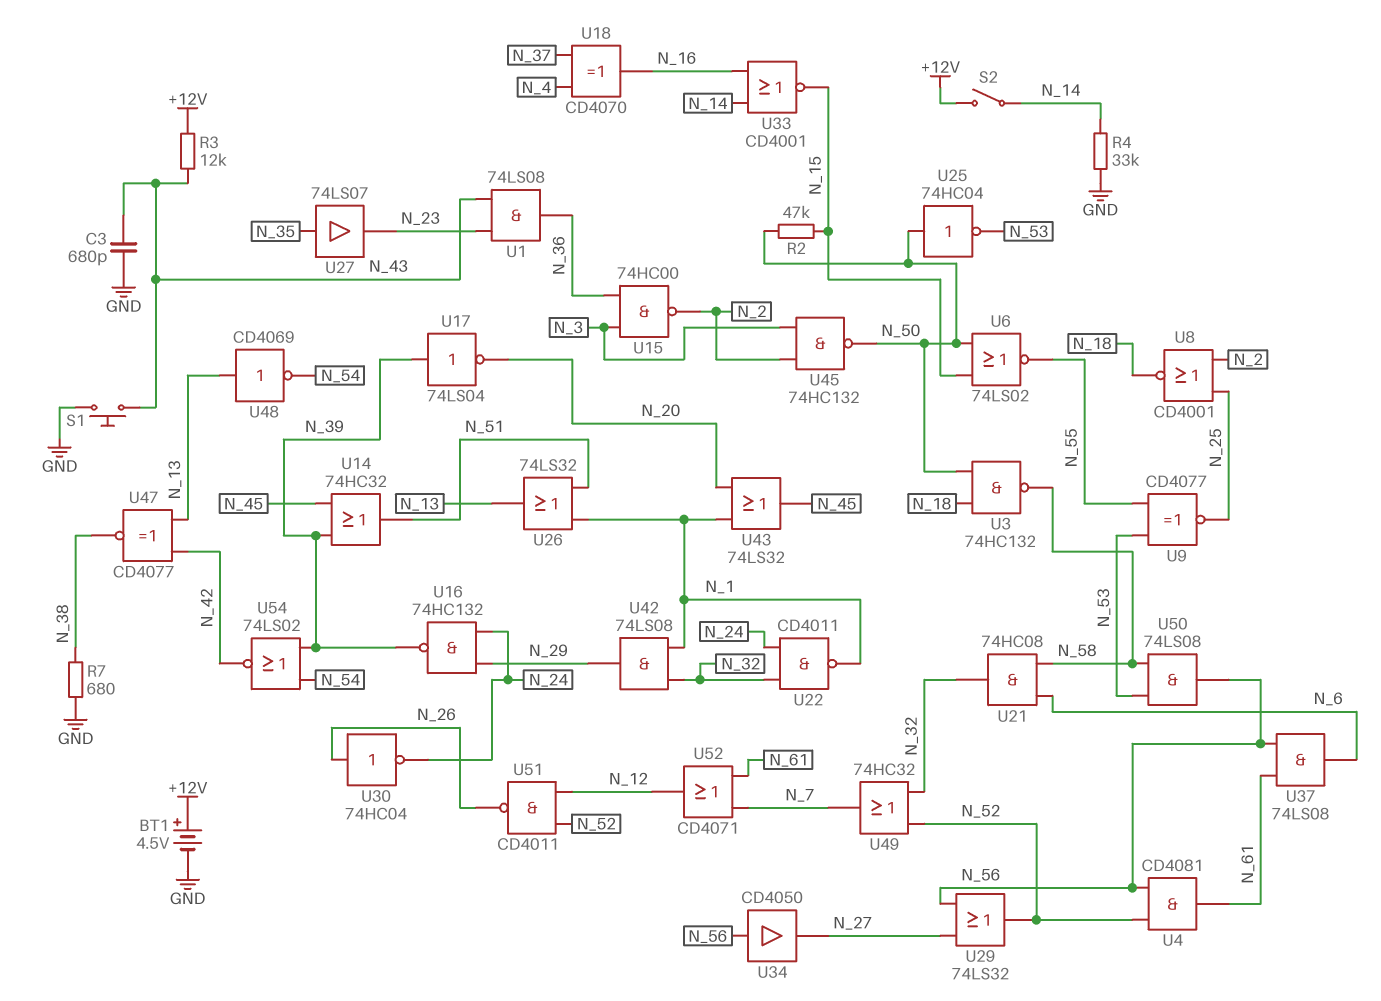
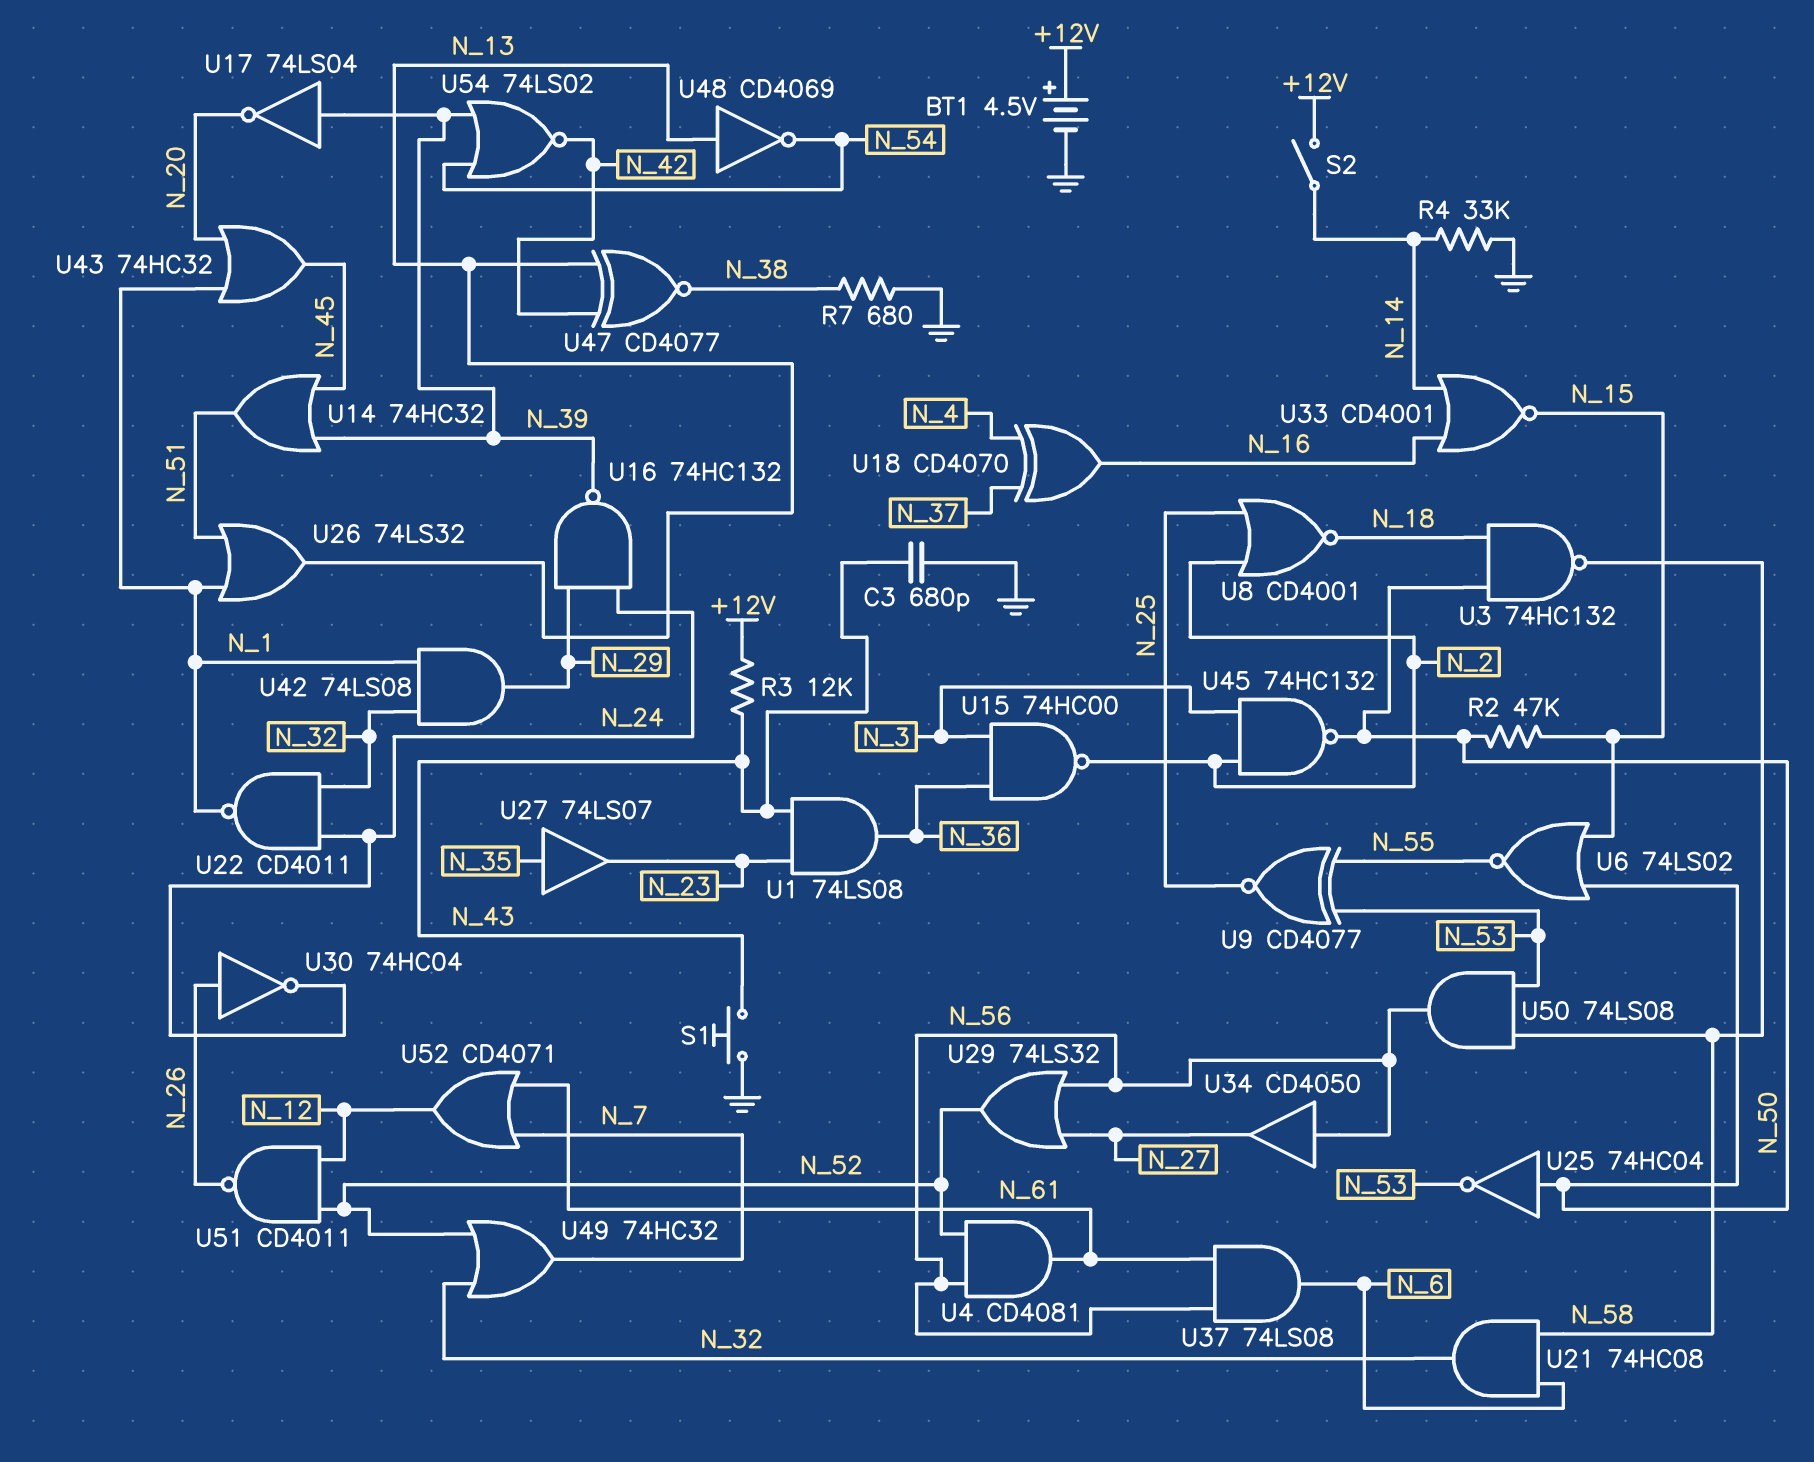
U43: OR 74LS32 (in N_1, in N_20, out N_45) -> OR 74HC32 (in N_1, in N_20, out N_45)

